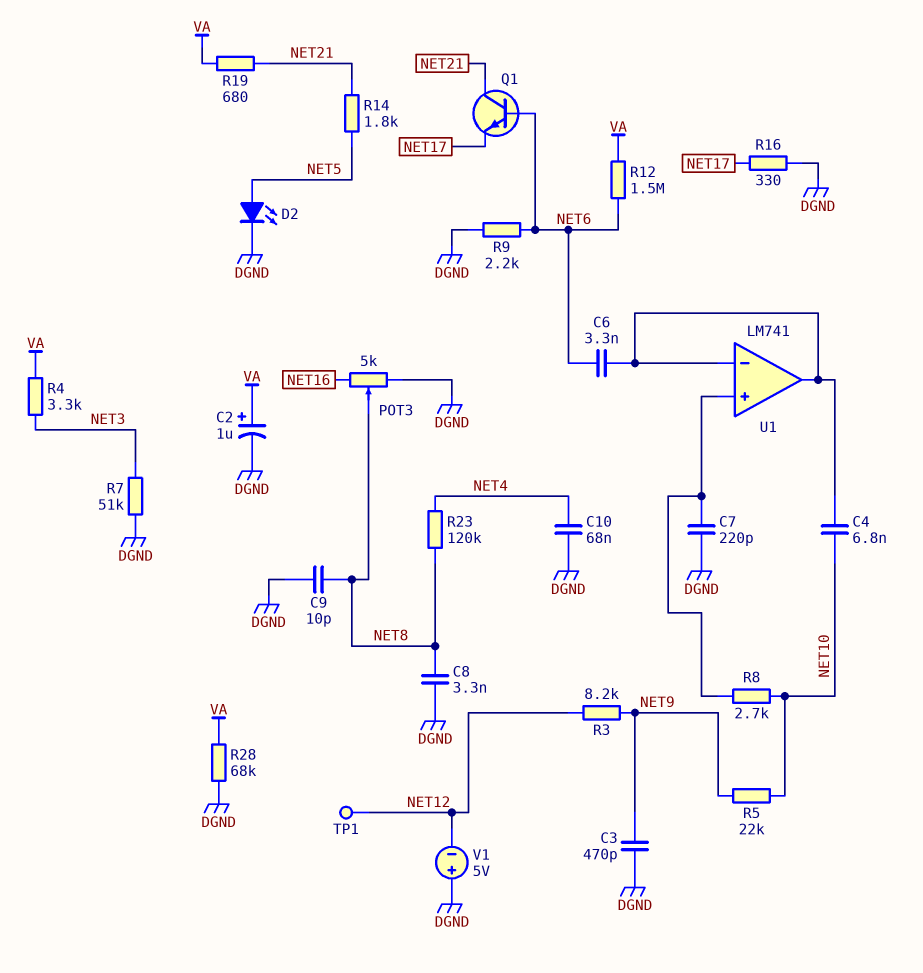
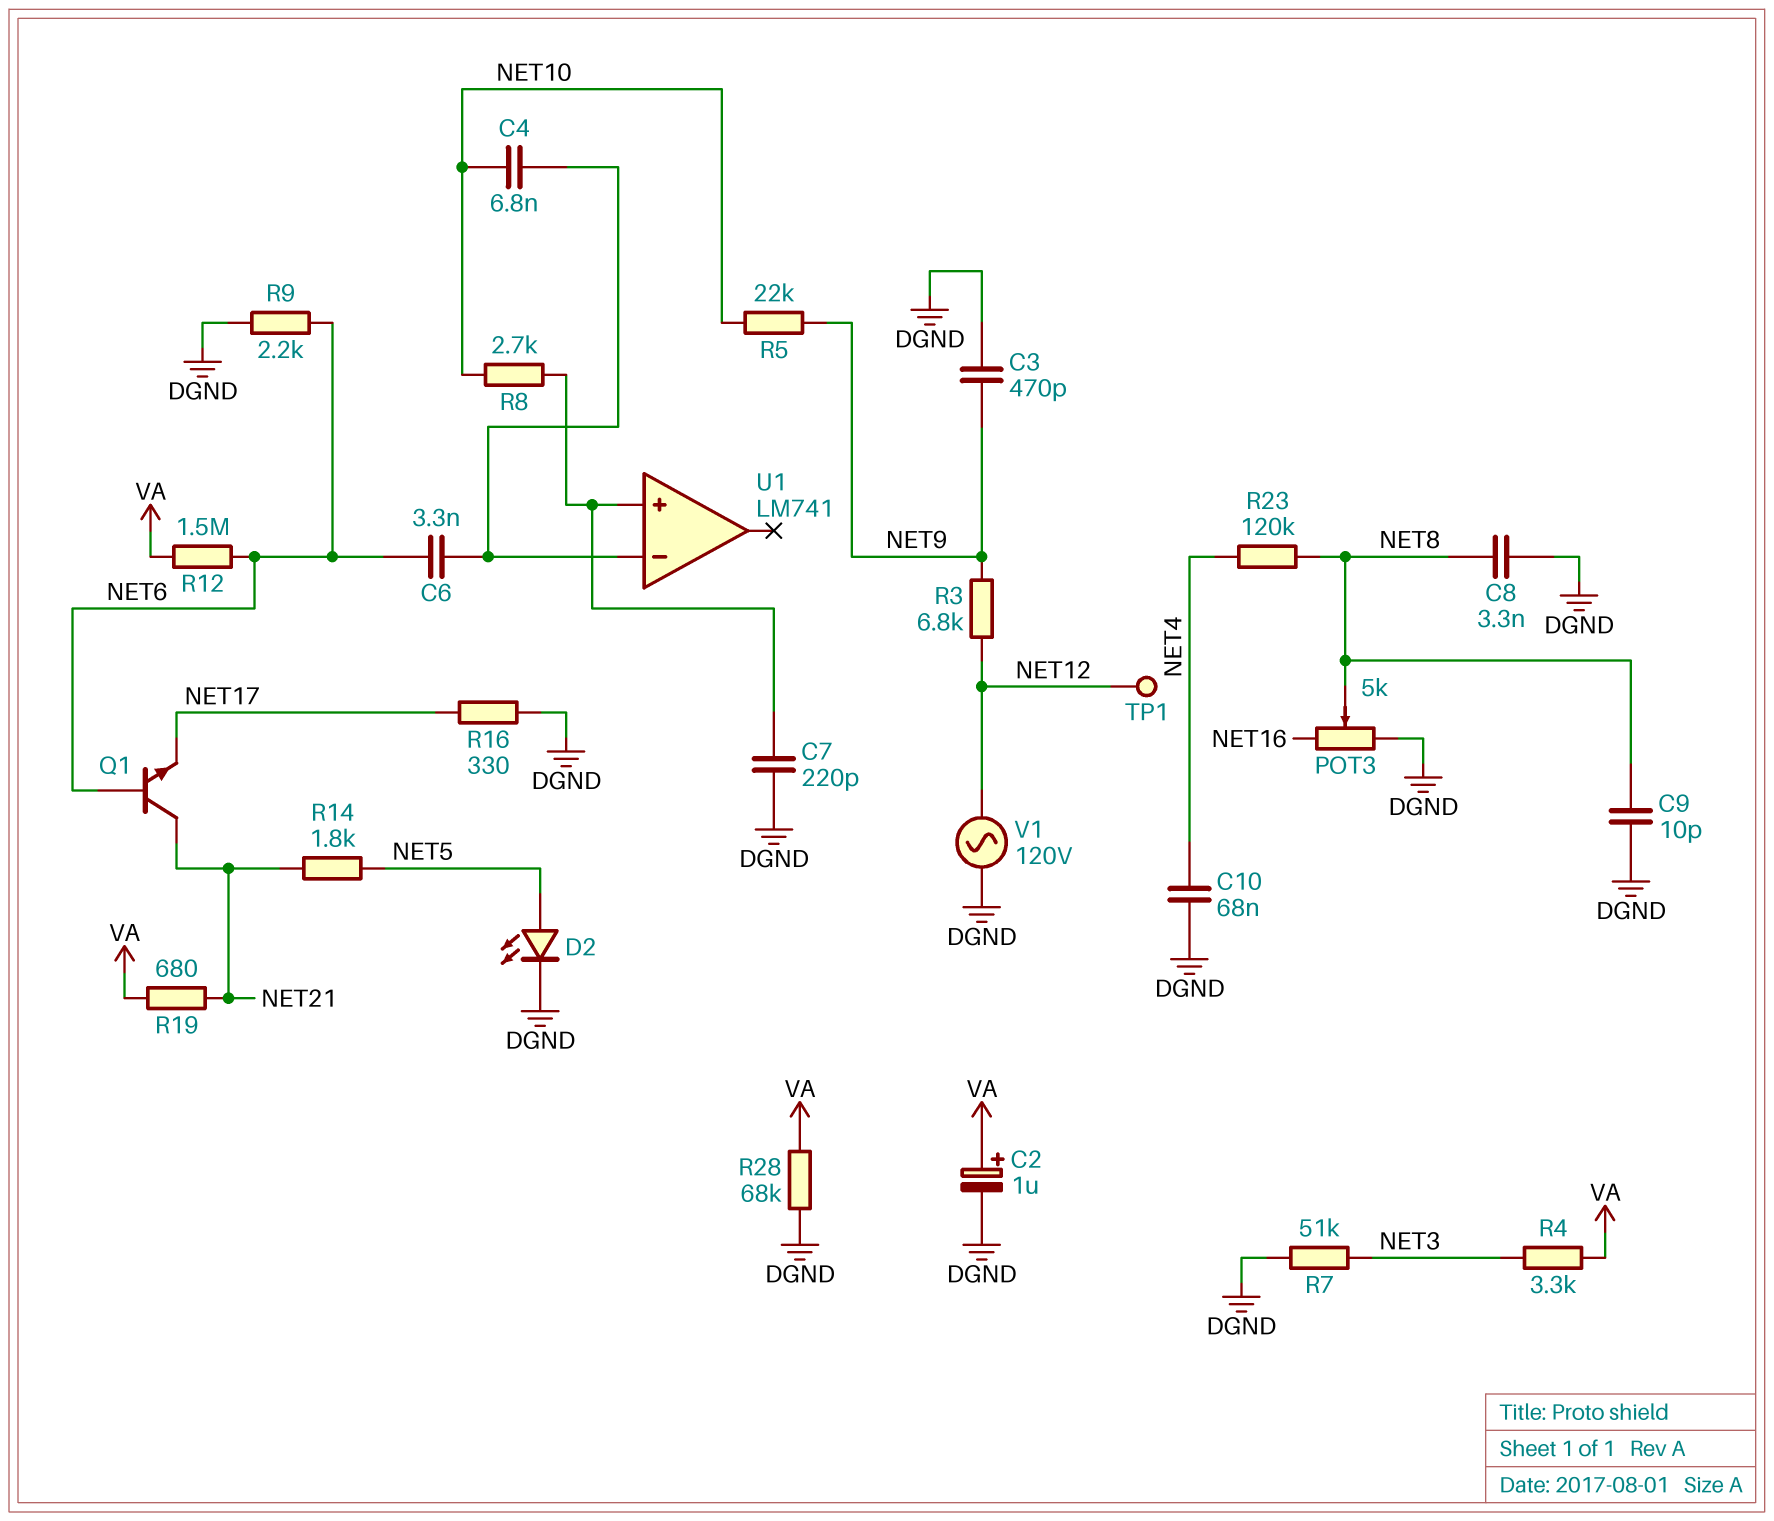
R3: 8.2k (NET9, NET12) -> 6.8k (NET9, NET12)
U1 pin out: U1/in- -> none
V1: 5V (plus DGND, minus NET12) -> AC 120V (DGND, NET12)

